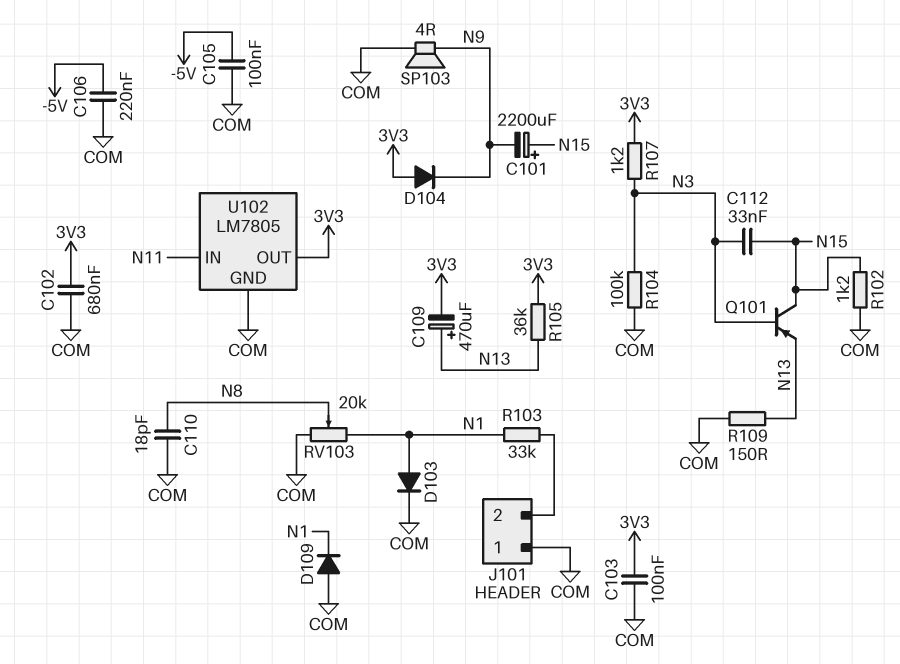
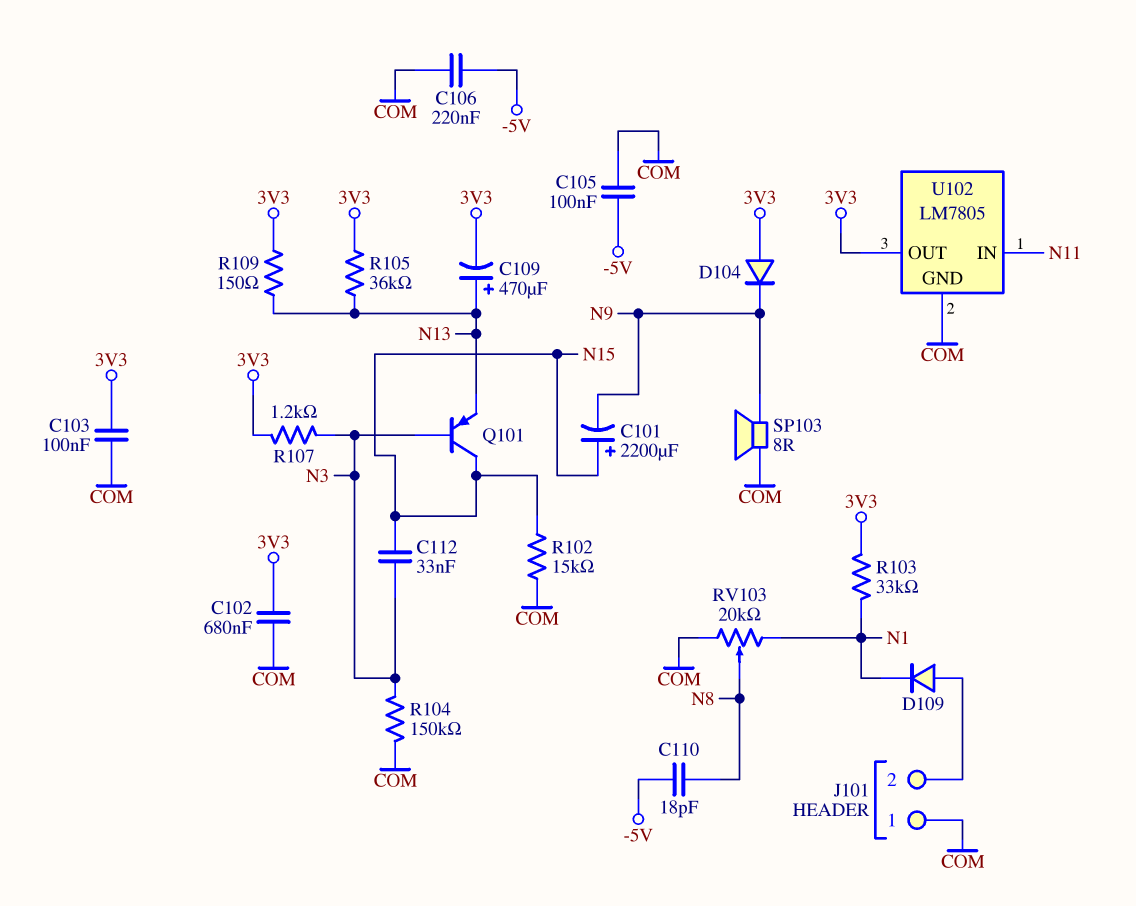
C110: 18pF (COM, N8) -> 18pF (-5V, N8)
D103: diode (A N1, K COM) -> none
D109: diode (A COM, K N1) -> diode (A J101/2, K N1)
R102: 1.2k (COM, N15) -> 15k (COM, N15)
R103: 33k (J101/2, N1) -> 33k (3V3, N1)
R104: 100k (COM, N3) -> 150k (COM, N3)
R109: 150 (COM, N13) -> 150 (3V3, N13)
SP103: speaker 4R (COM, N9) -> speaker 8R (COM, N9)

